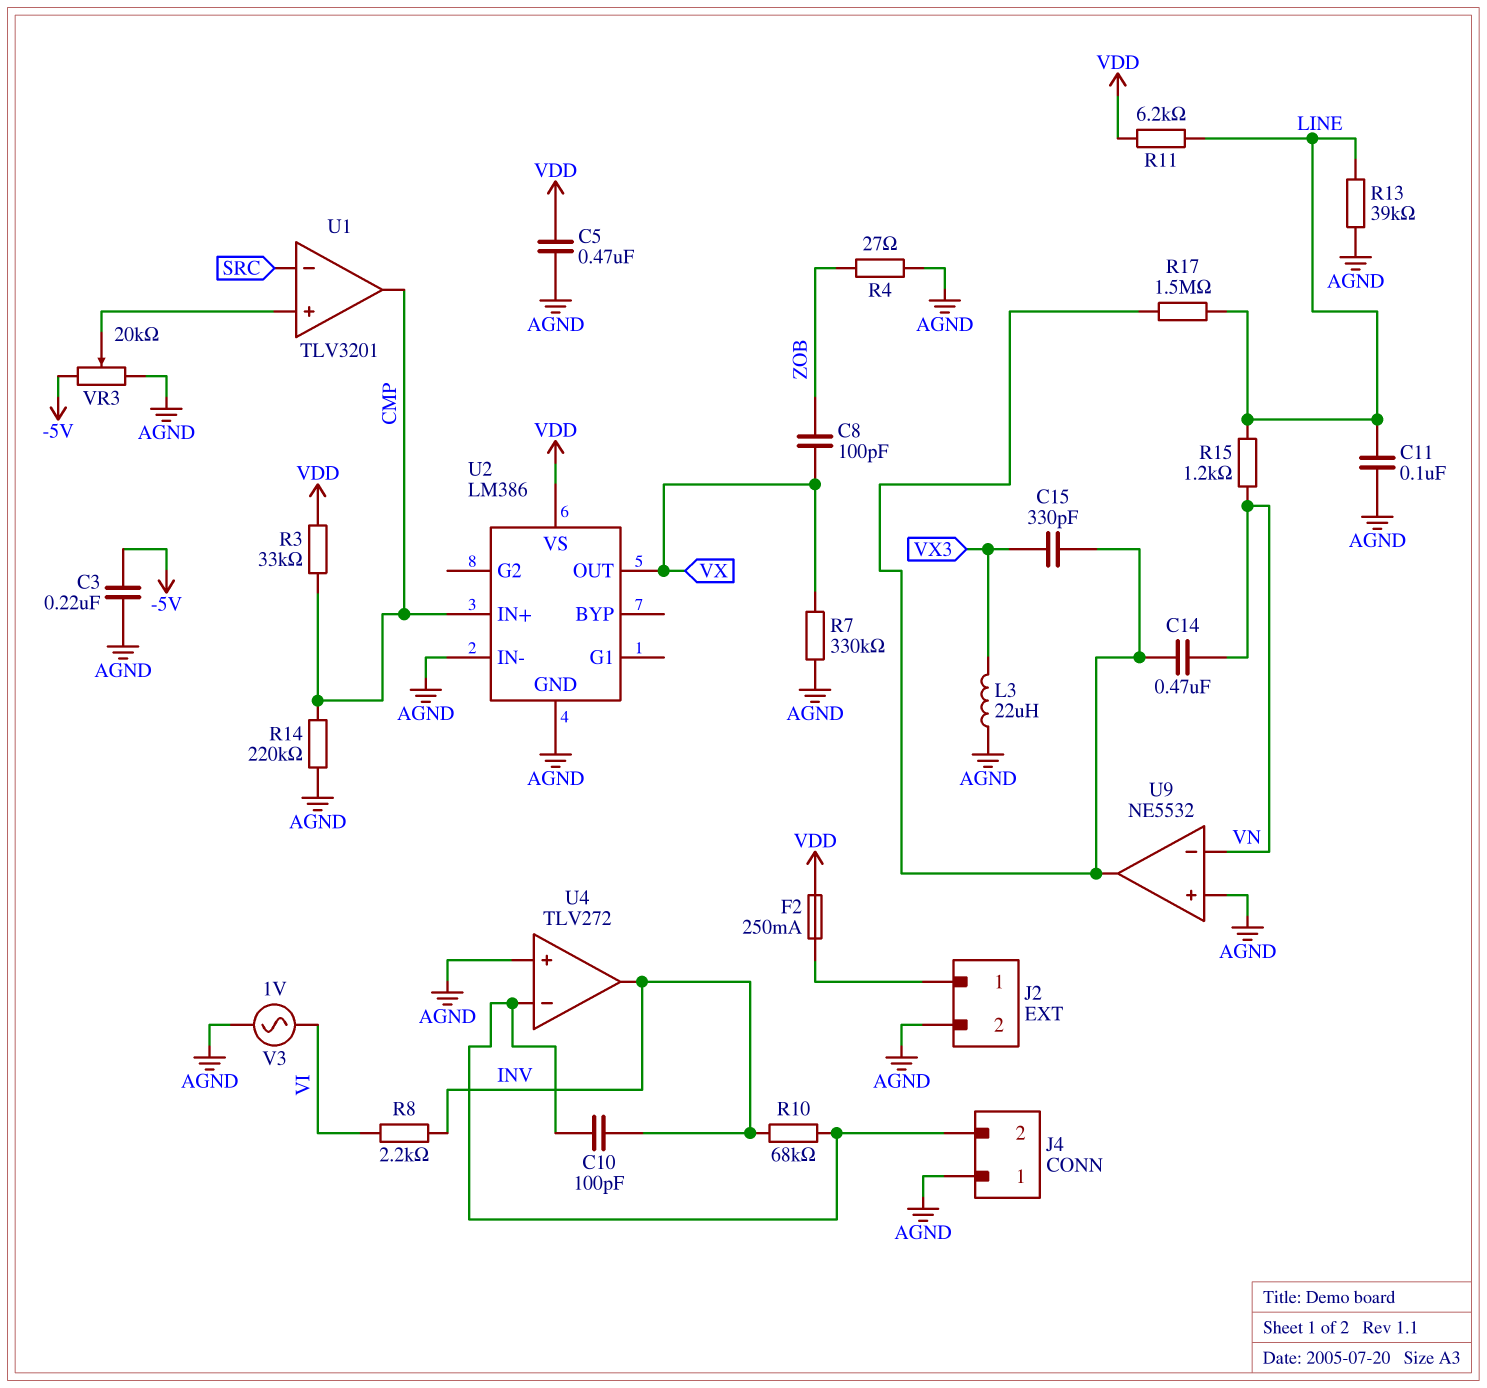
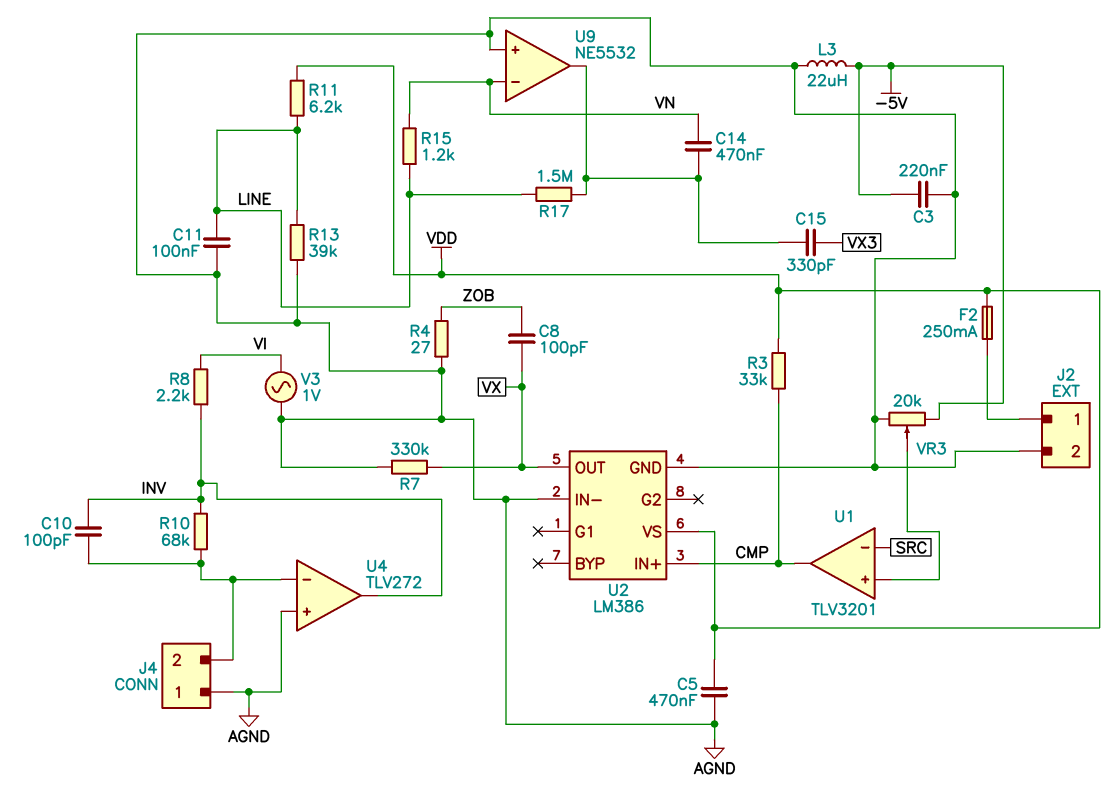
L3: 22uH (AGND, VX3) -> 22uH (-5V, AGND)
R14: 220k (AGND, CMP) -> none

